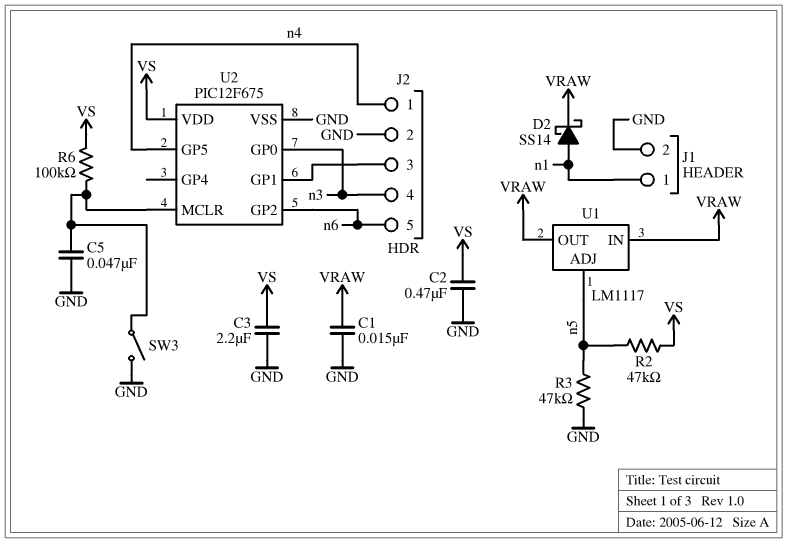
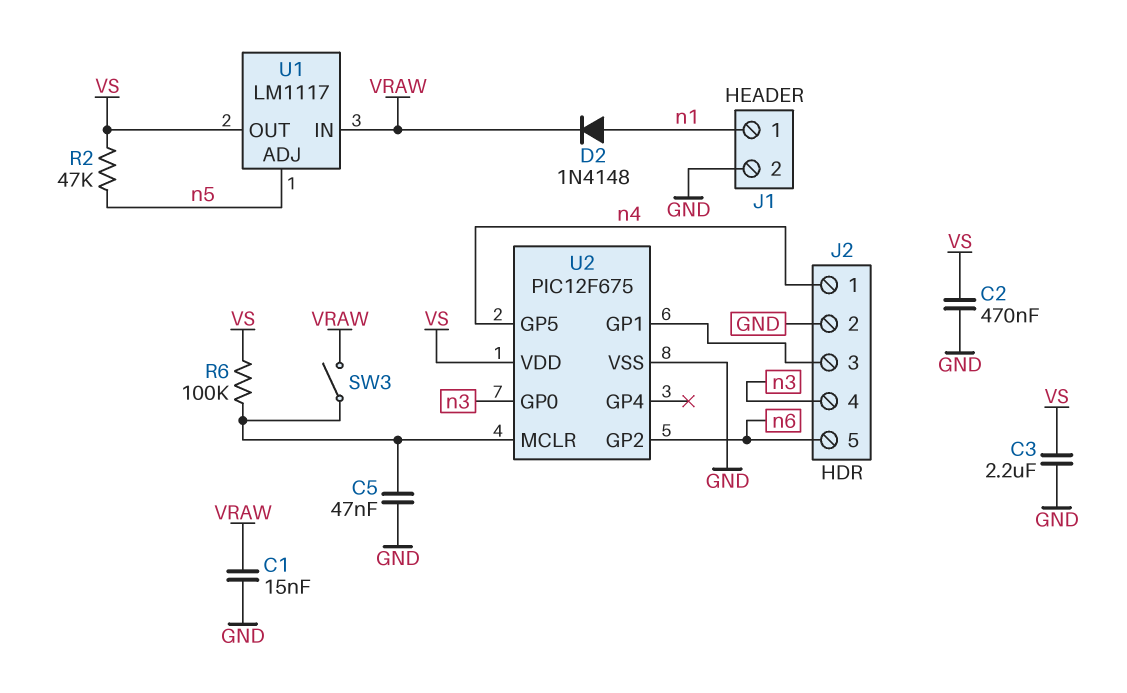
D2: schottky SS14 (A n1, K VRAW) -> diode 1N4148 (A n1, K VRAW)
R3: 47k (GND, n5) -> none
SW3: switch (GND, U2/MCLR) -> switch (U2/MCLR, VRAW)
U1 pin OUT: VRAW -> VS

